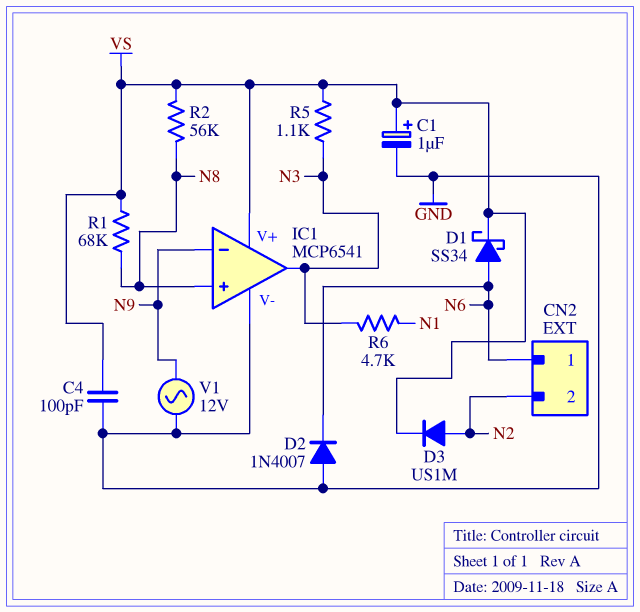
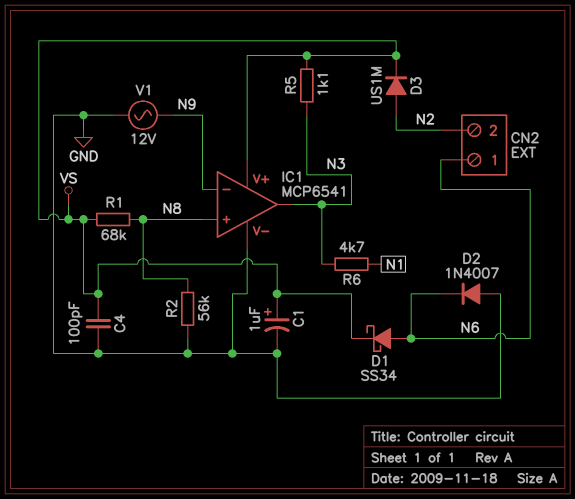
R2: 56k (N8, VS) -> 56k (GND, N8)

